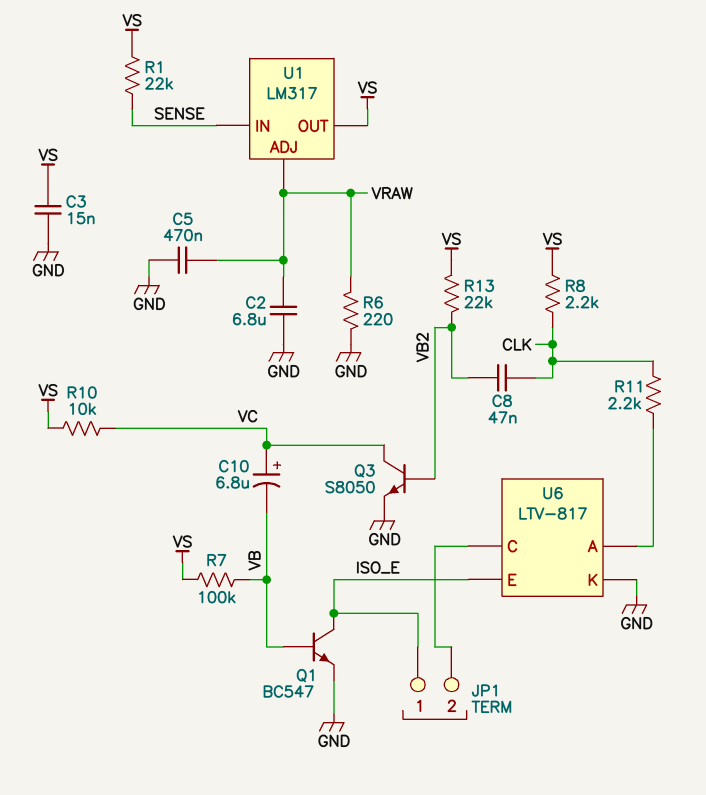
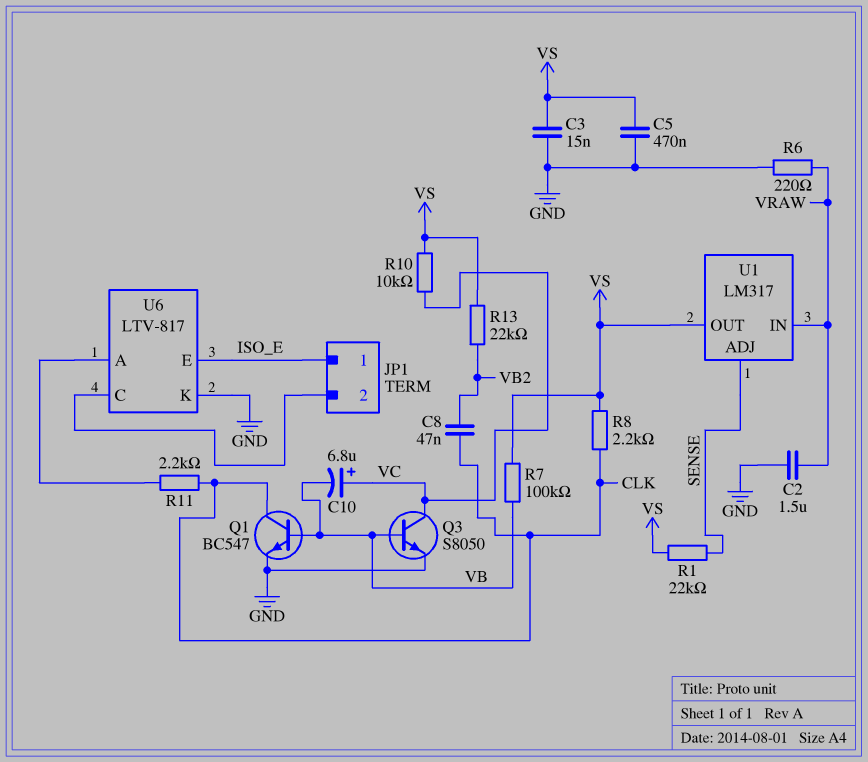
C2: 6.8uF (GND, VRAW) -> 1.5uF (GND, VRAW)
C5: 470nF (GND, VRAW) -> 470nF (GND, VS)
Q1: NPN BC547 (B VB, C ISO_E, E GND) -> NPN BC547 (B VB, C CLK, E GND)
Q3: NPN S8050 (B VB2, C VC, E GND) -> NPN S8050 (B VB, C VC, E GND)
U1 pin ADJ: VRAW -> SENSE
U1 pin IN: SENSE -> VRAW

